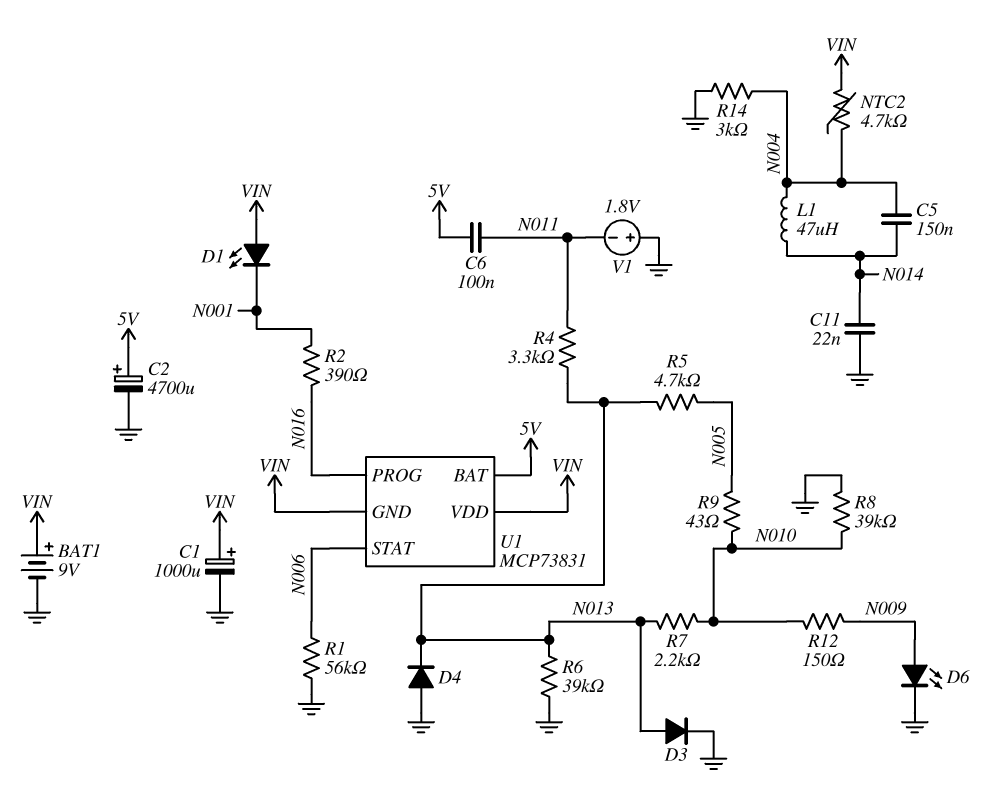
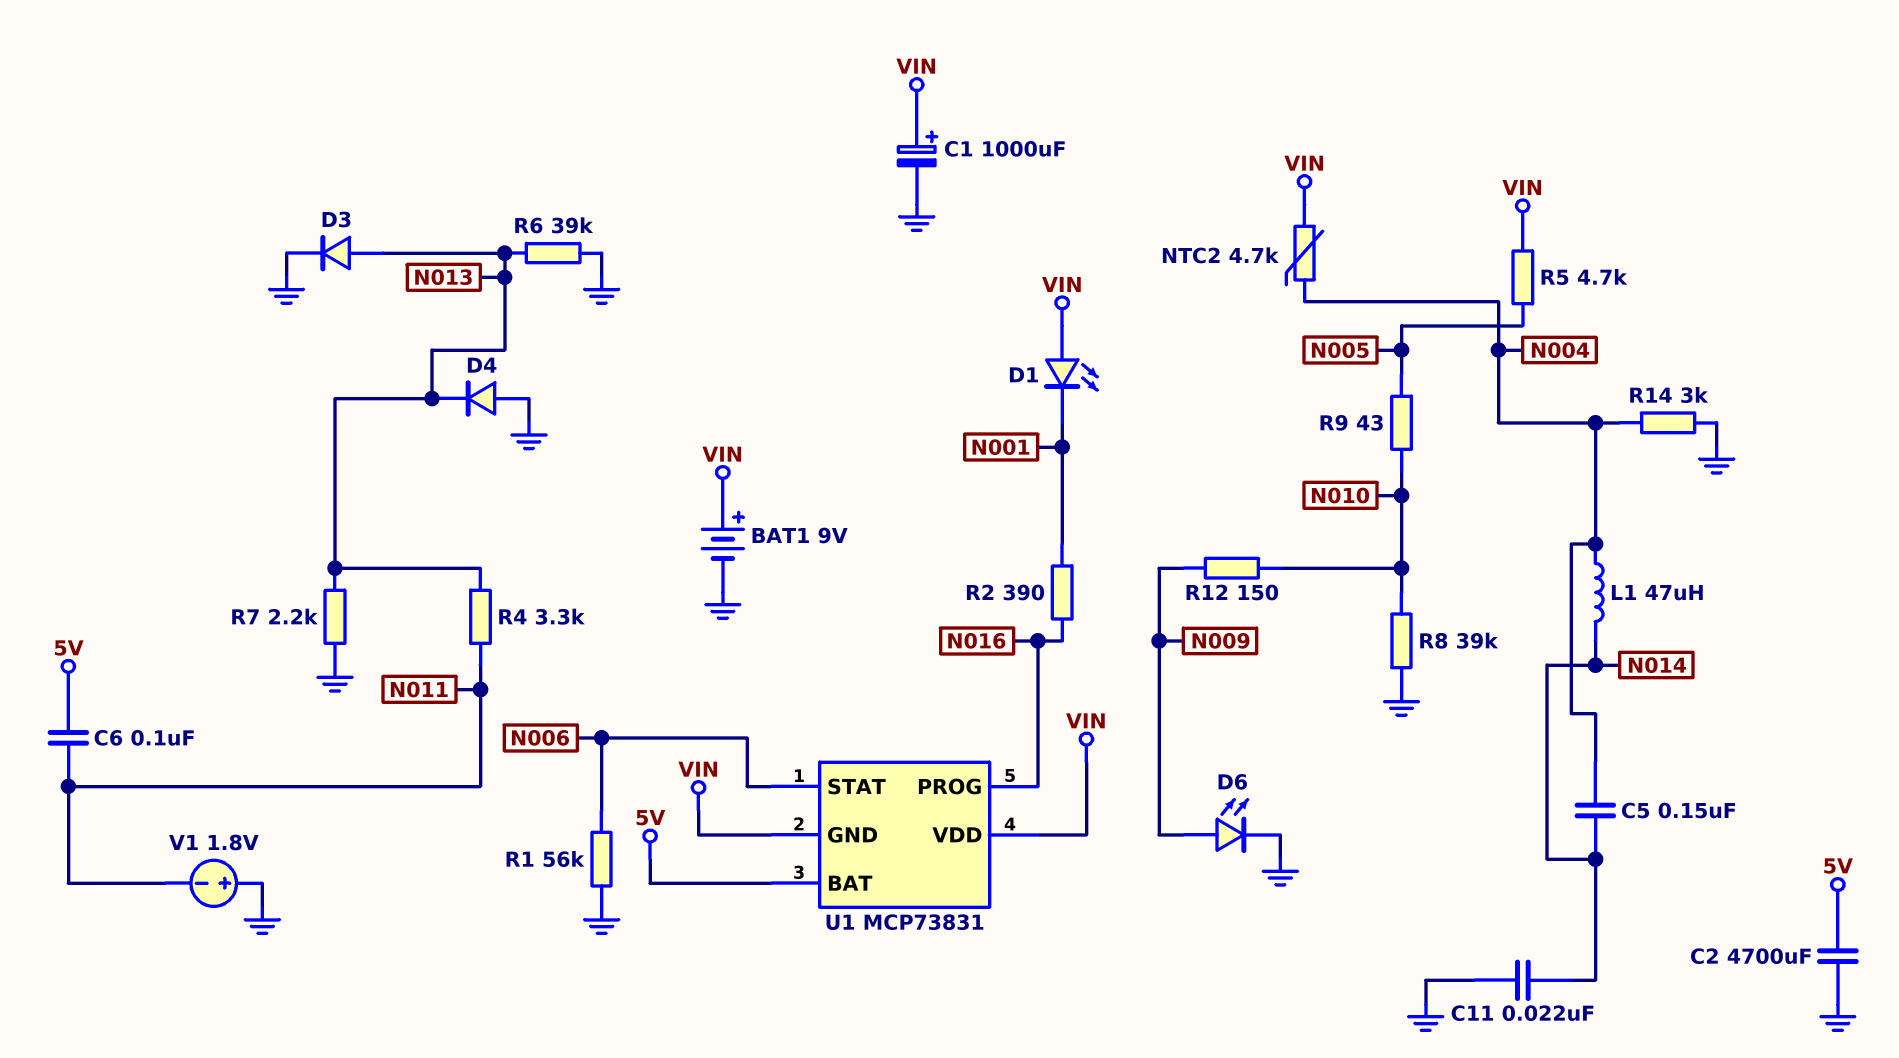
C2: 4700uF (plus 5V, minus GND) -> 4700uF (5V, GND)
R5: 4.7k (N005, N013) -> 4.7k (N005, VIN)
R7: 2.2k (N010, N013) -> 2.2k (GND, N013)

